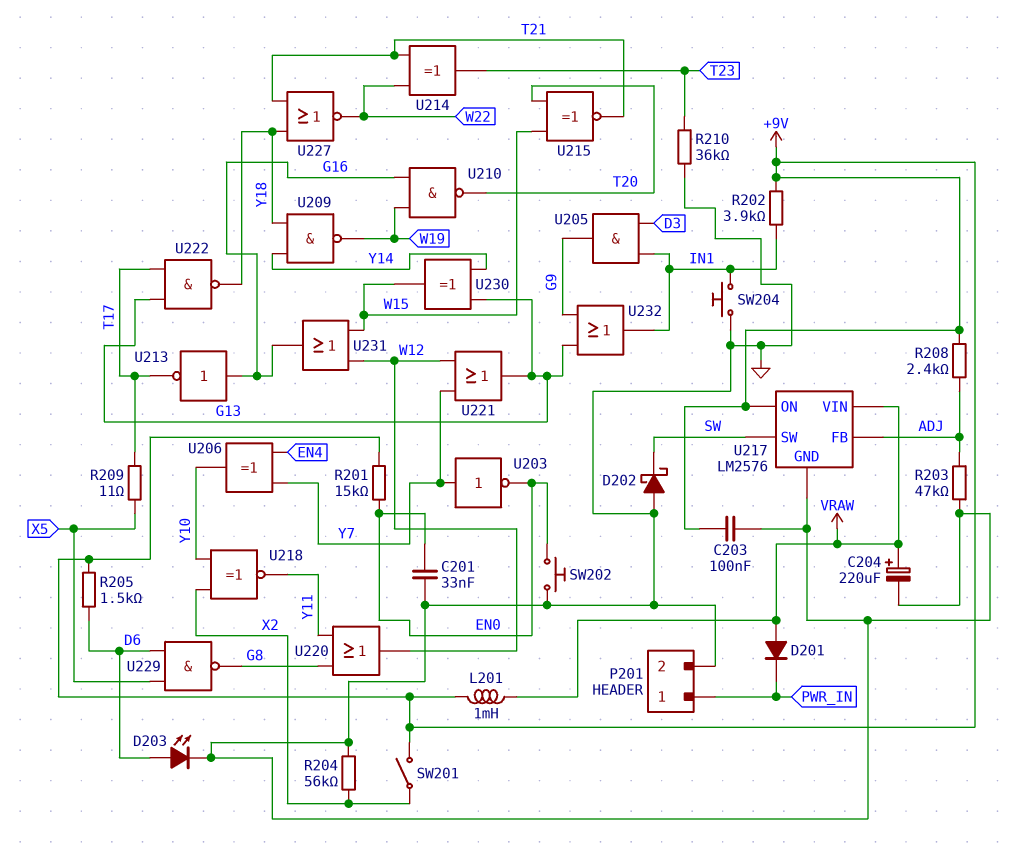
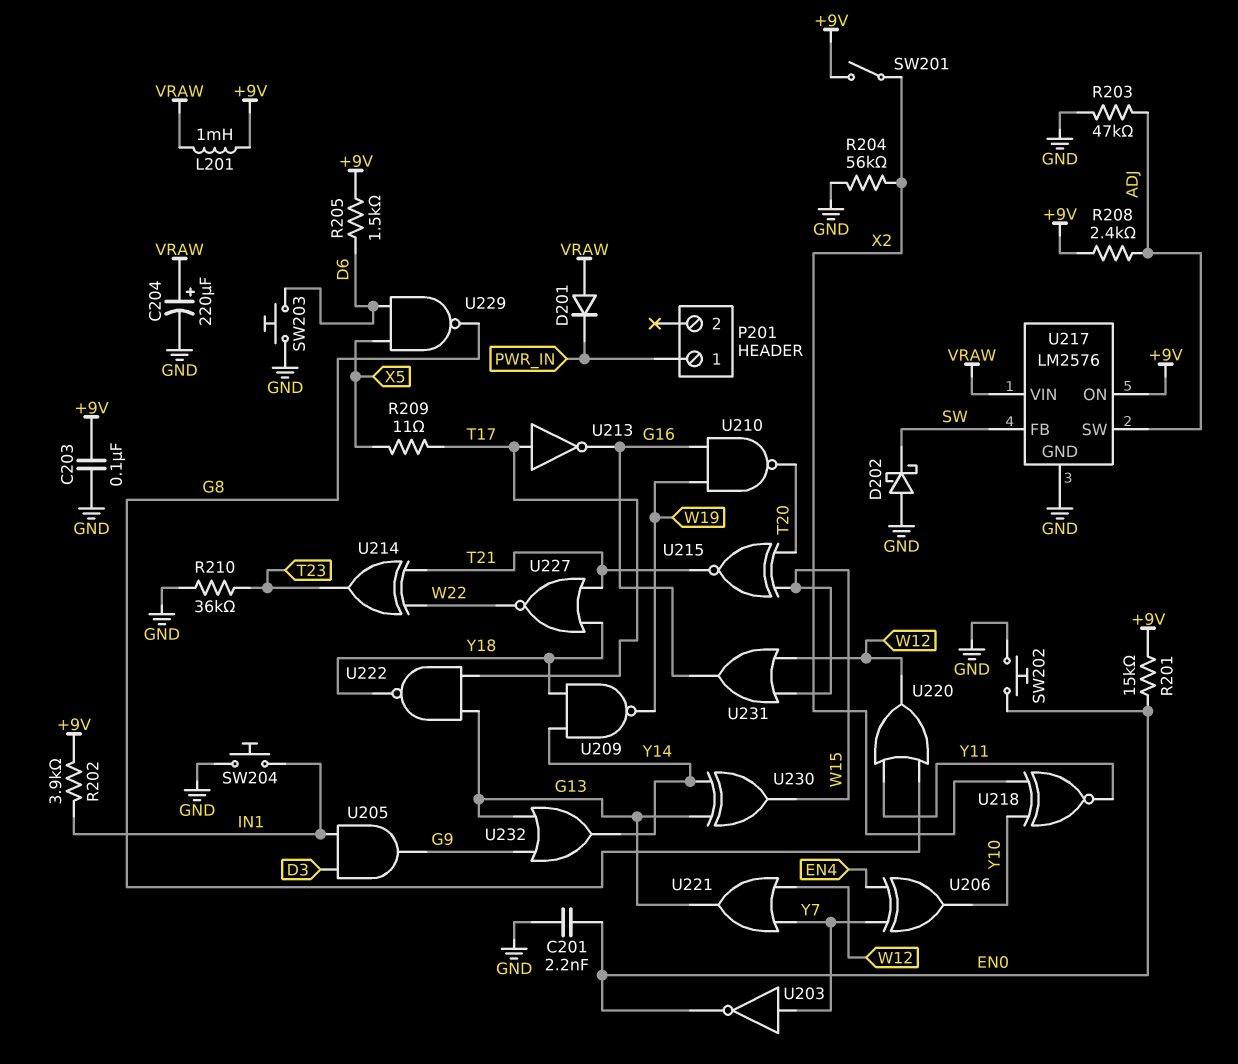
C201: 33nF (EN0, GND) -> 2.2nF (EN0, GND)
D203: LED (A D6, K GND) -> none
P201 pin 2: GND -> none
SW203: none -> button (D6, GND)
U213: NOT (in G16, out T17) -> NOT (in T17, out G16)
U217 pin FB: ADJ -> SW
U217 pin SW: SW -> ADJ
U232: OR (in G9, in G13, out IN1) -> OR (in G9, in G13, out Y14)

